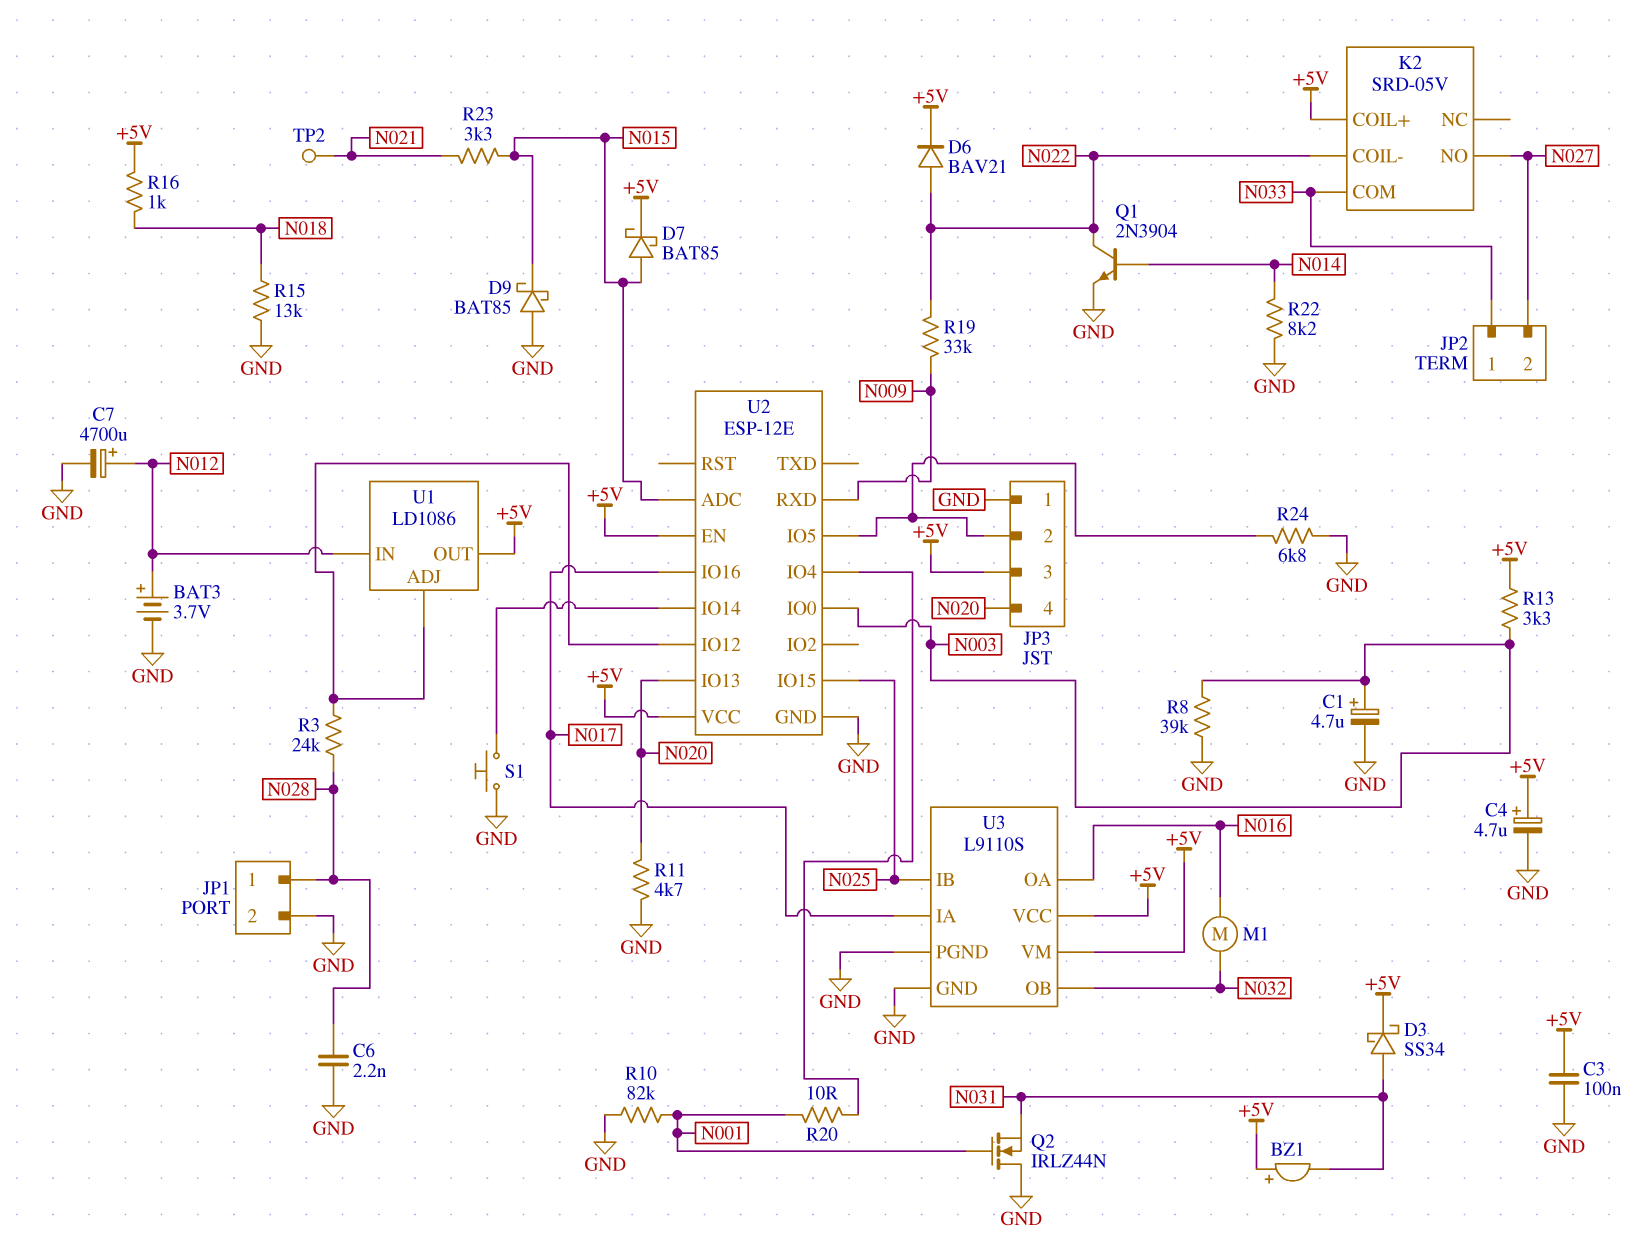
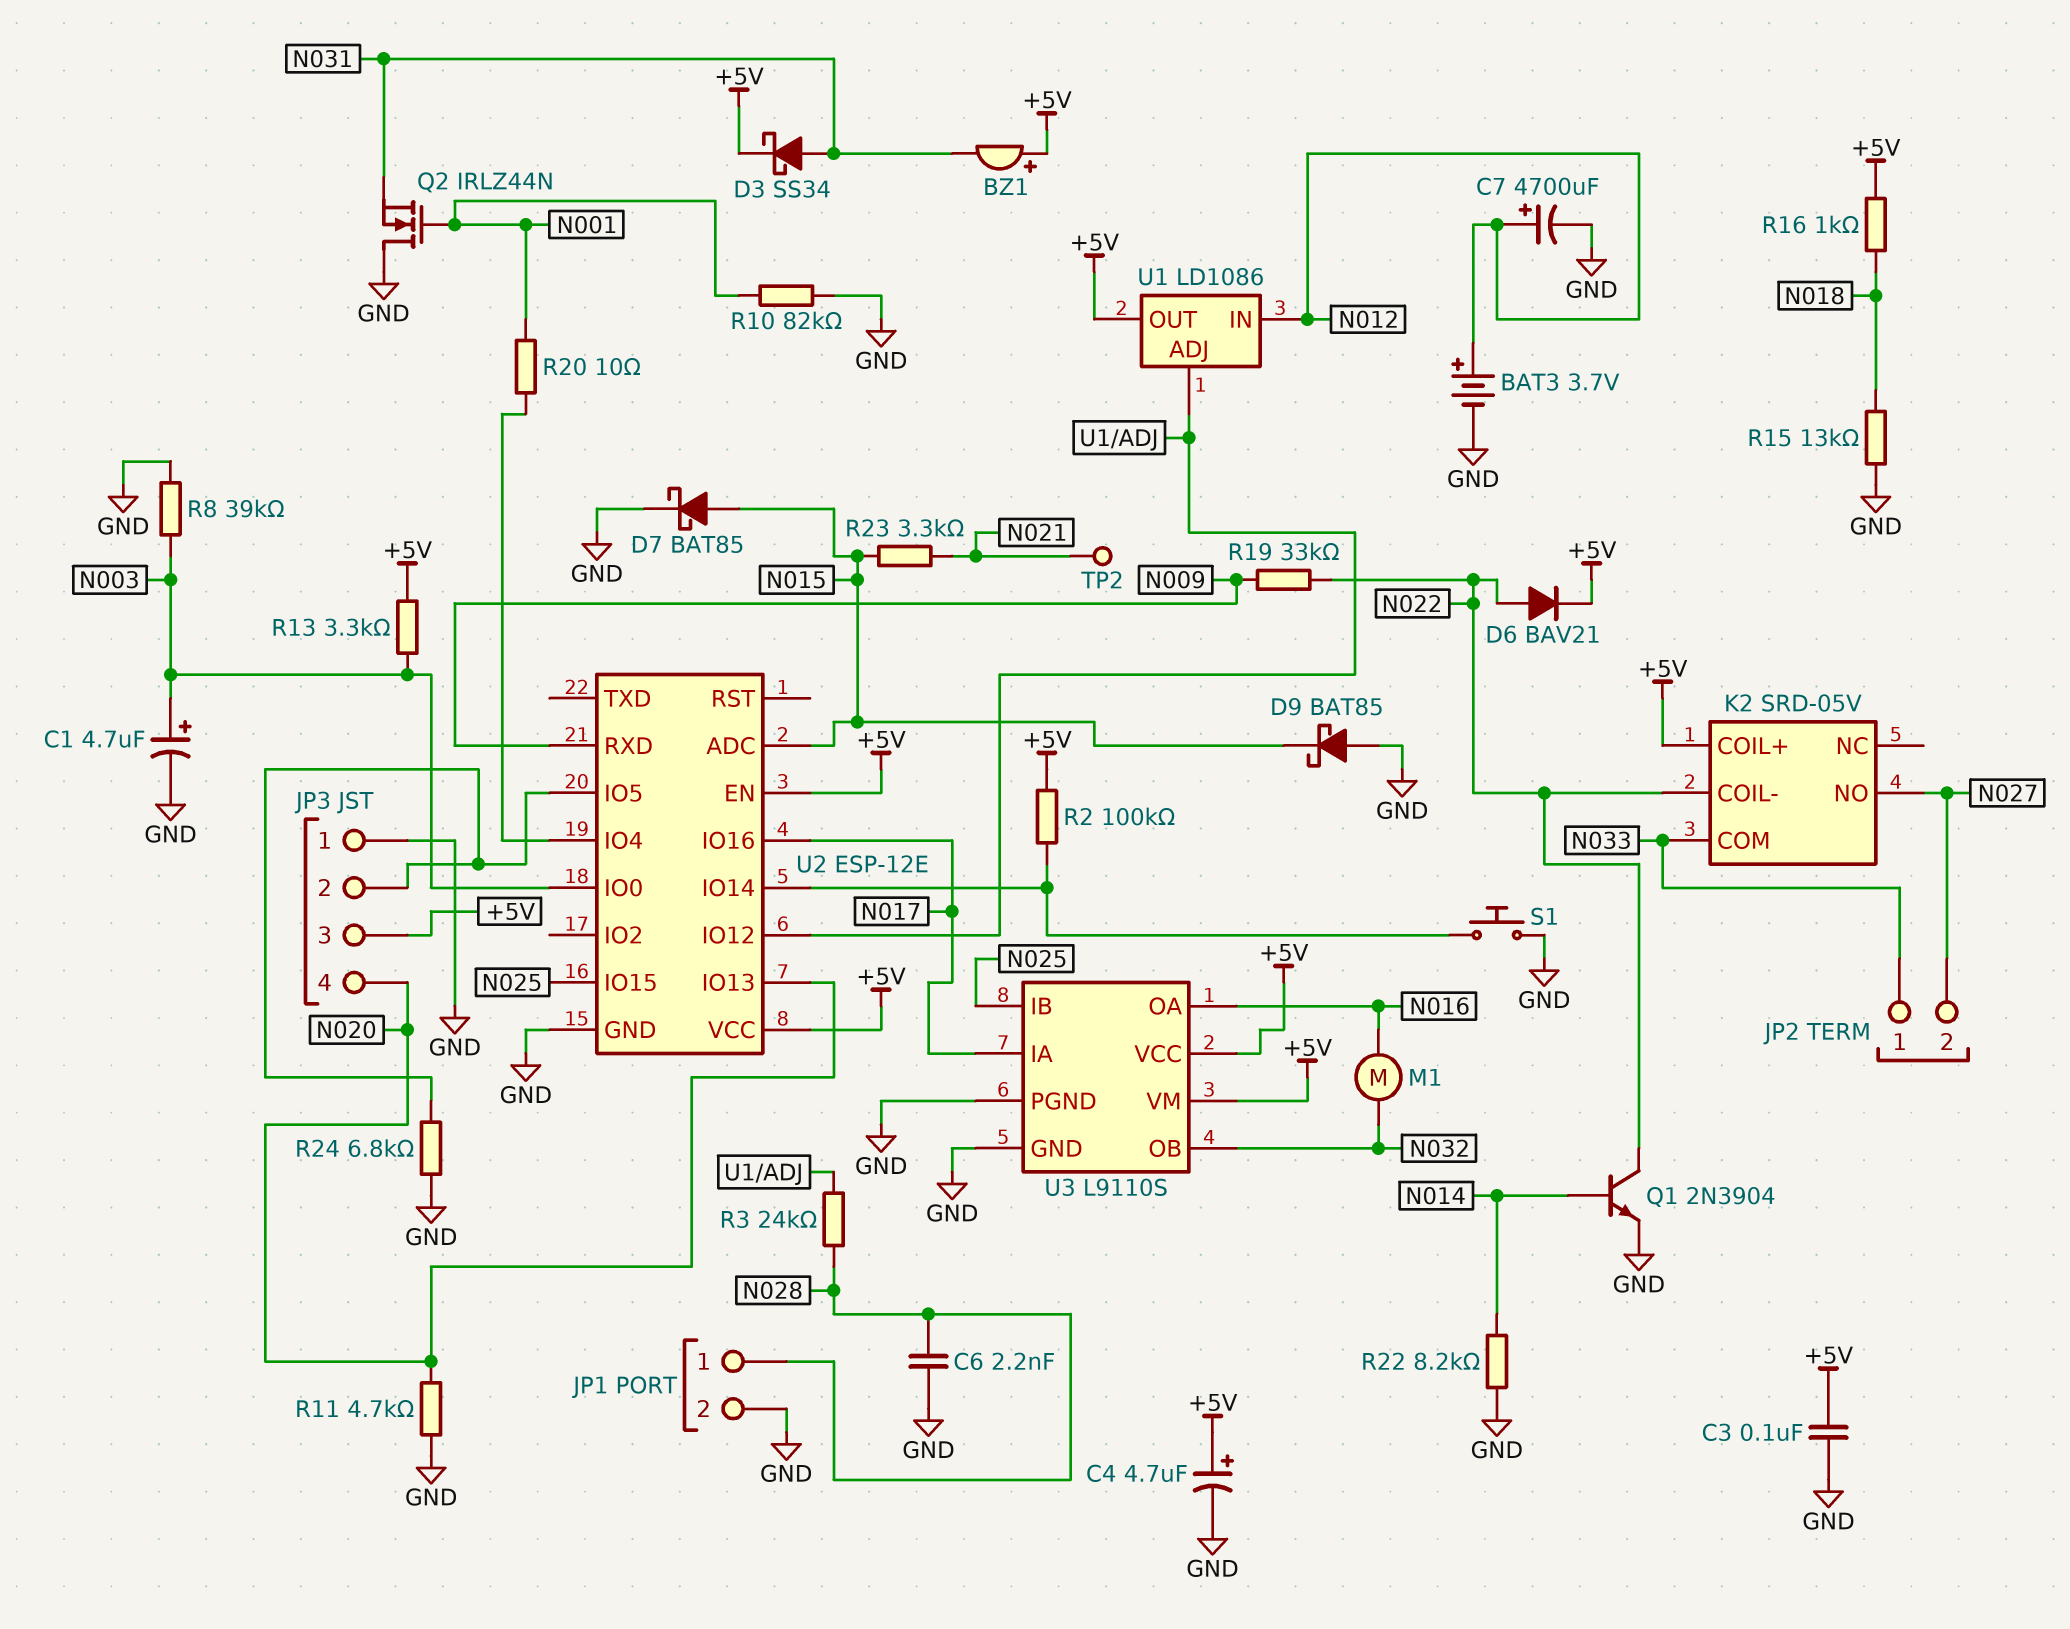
D7: schottky BAT85 (A N015, K +5V) -> schottky BAT85 (A N015, K GND)
R2: none -> 100k (+5V, U2/IO14)

